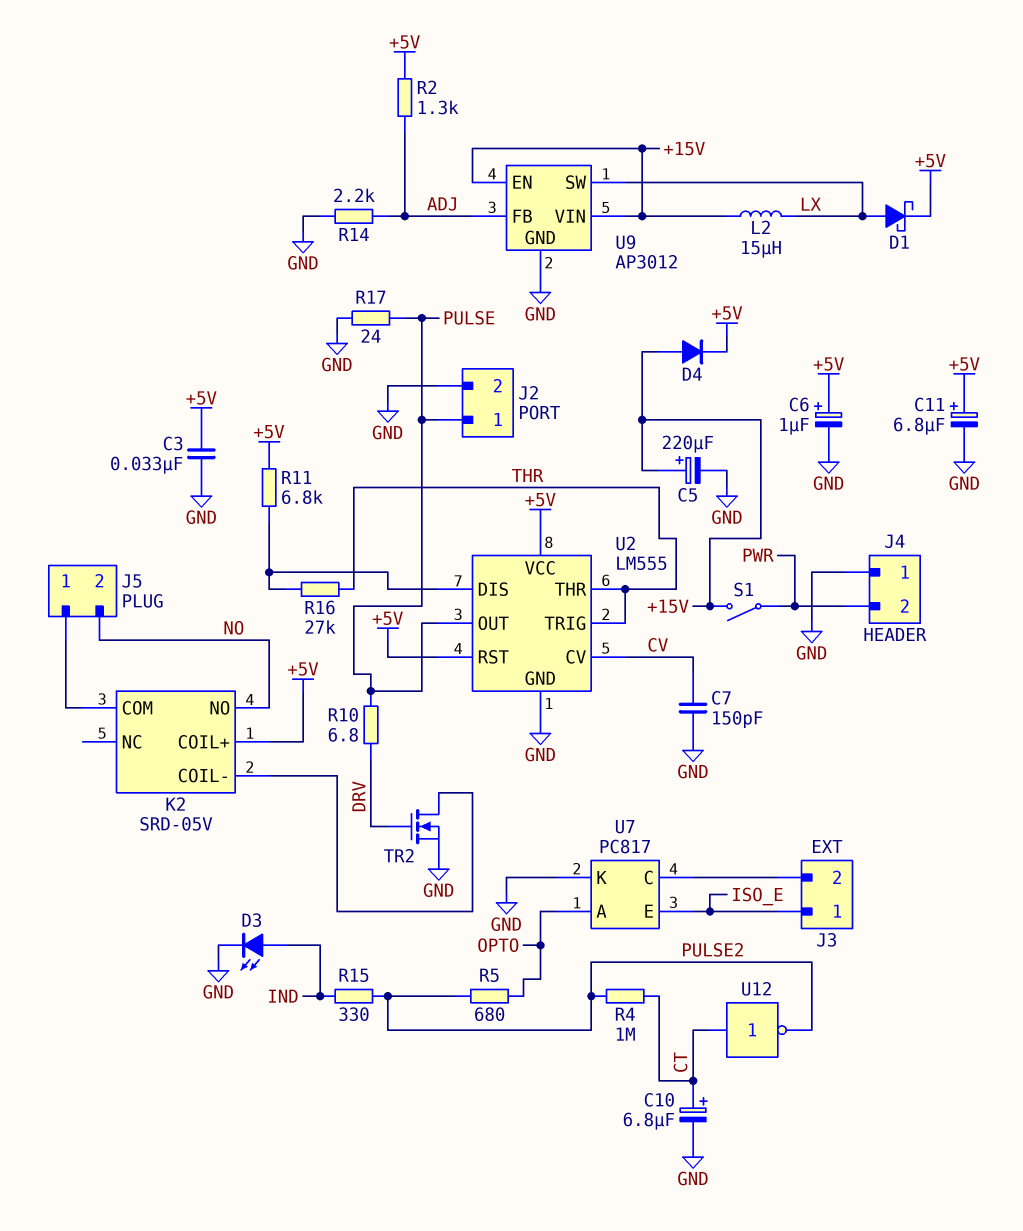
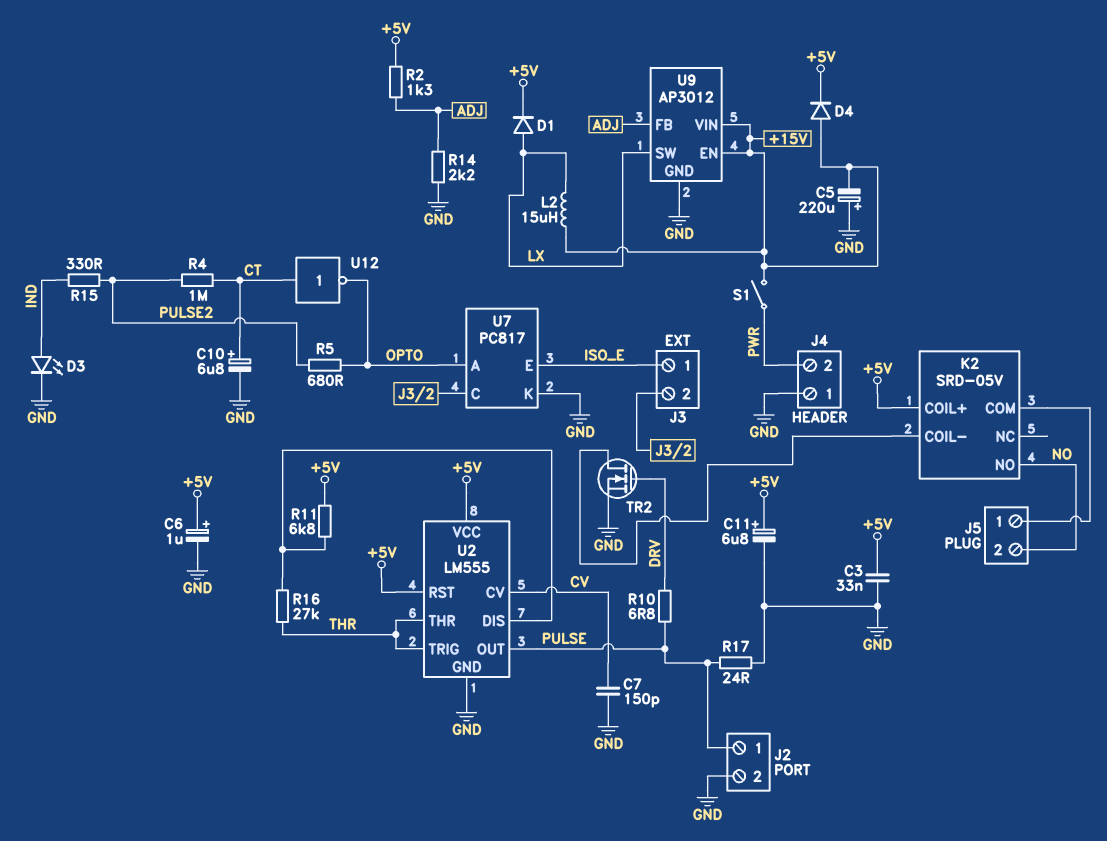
C5: 220uF (plus +15V, minus GND) -> 220uF (plus GND, minus +15V)
D1: schottky (A LX, K +5V) -> diode (A LX, K +5V)
U12: NOT (in CT, out PULSE2) -> NOT (in CT, out OPTO)

